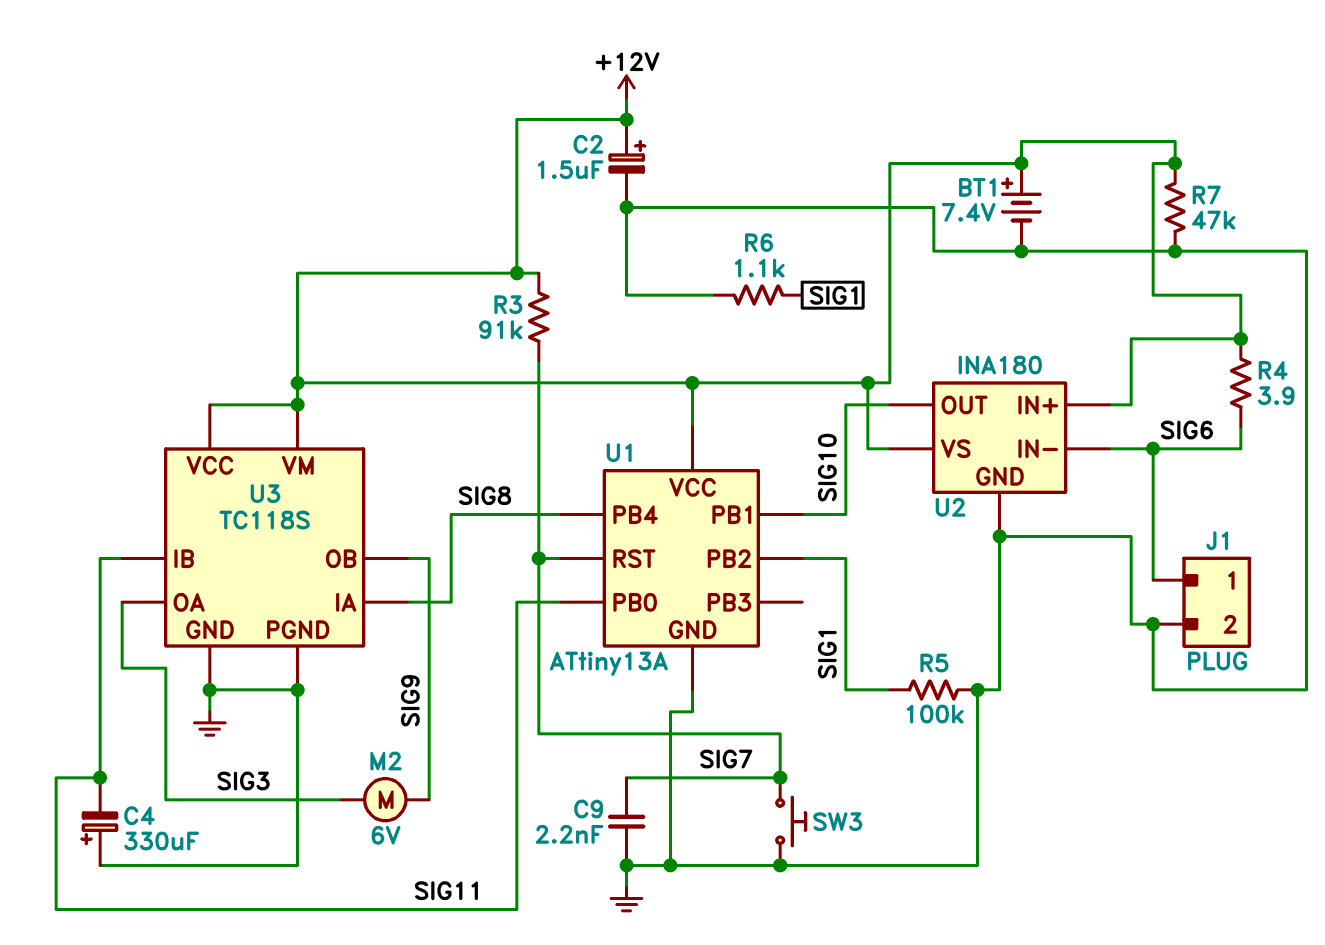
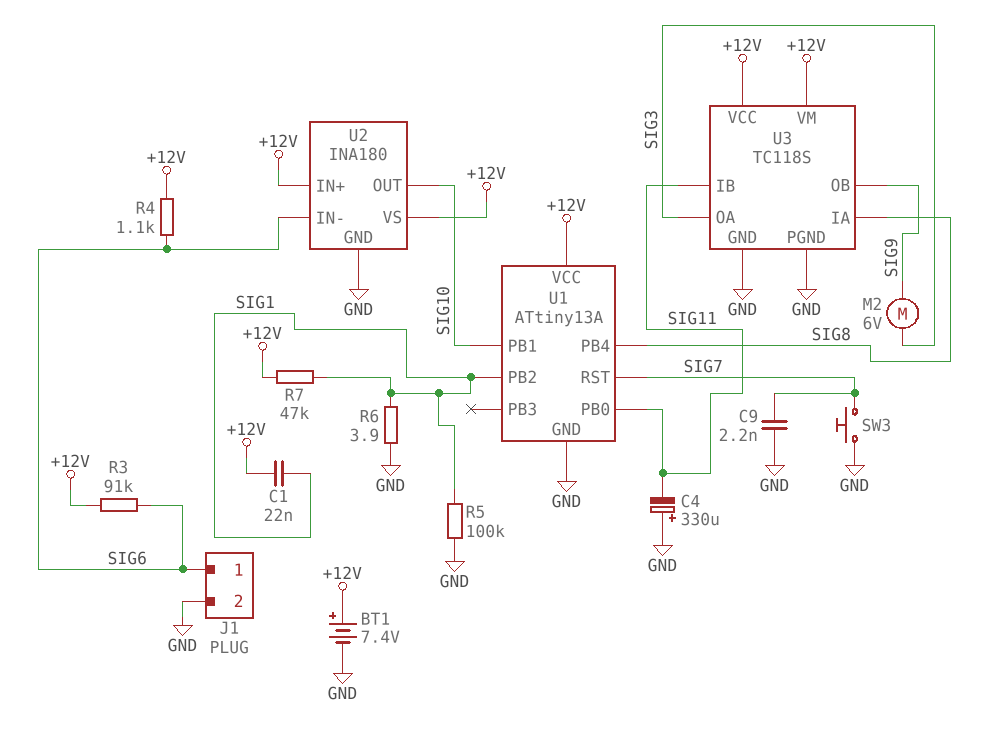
C1: none -> 22nF (+12V, SIG1)
C2: 1.5uF (plus +12V, minus GND) -> none
R3: 91k (+12V, SIG7) -> 91k (+12V, SIG6)
R4: 3.9 (+12V, SIG6) -> 1.1k (+12V, SIG6)
R6: 1.1k (GND, SIG1) -> 3.9 (GND, SIG1)
R7: 47k (+12V, GND) -> 47k (+12V, SIG1)

